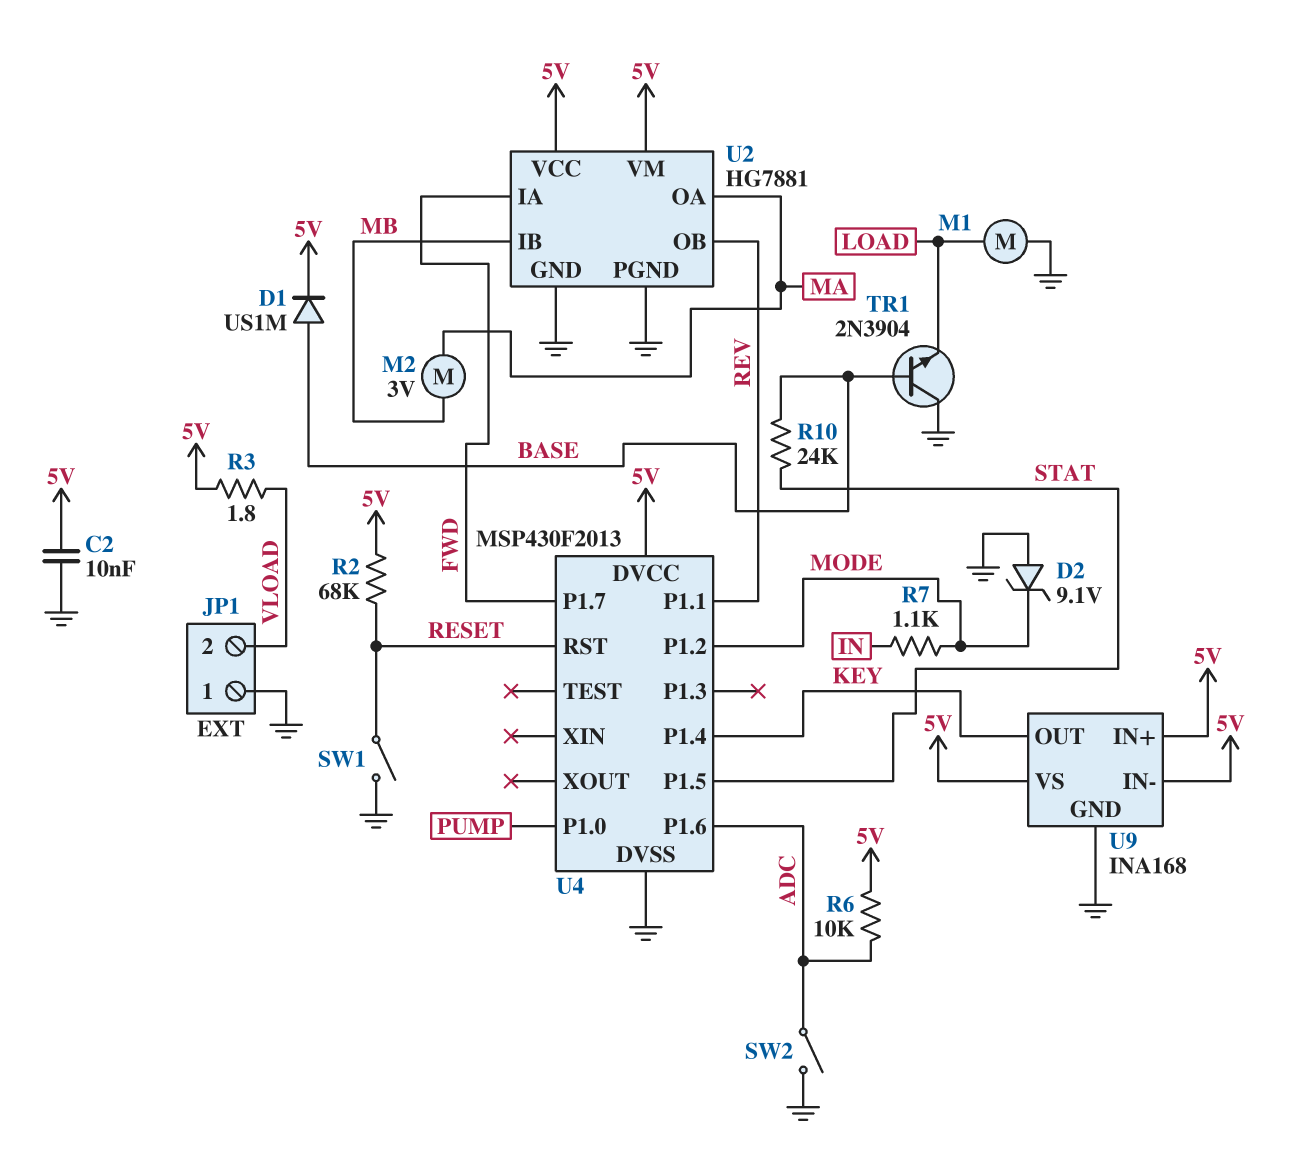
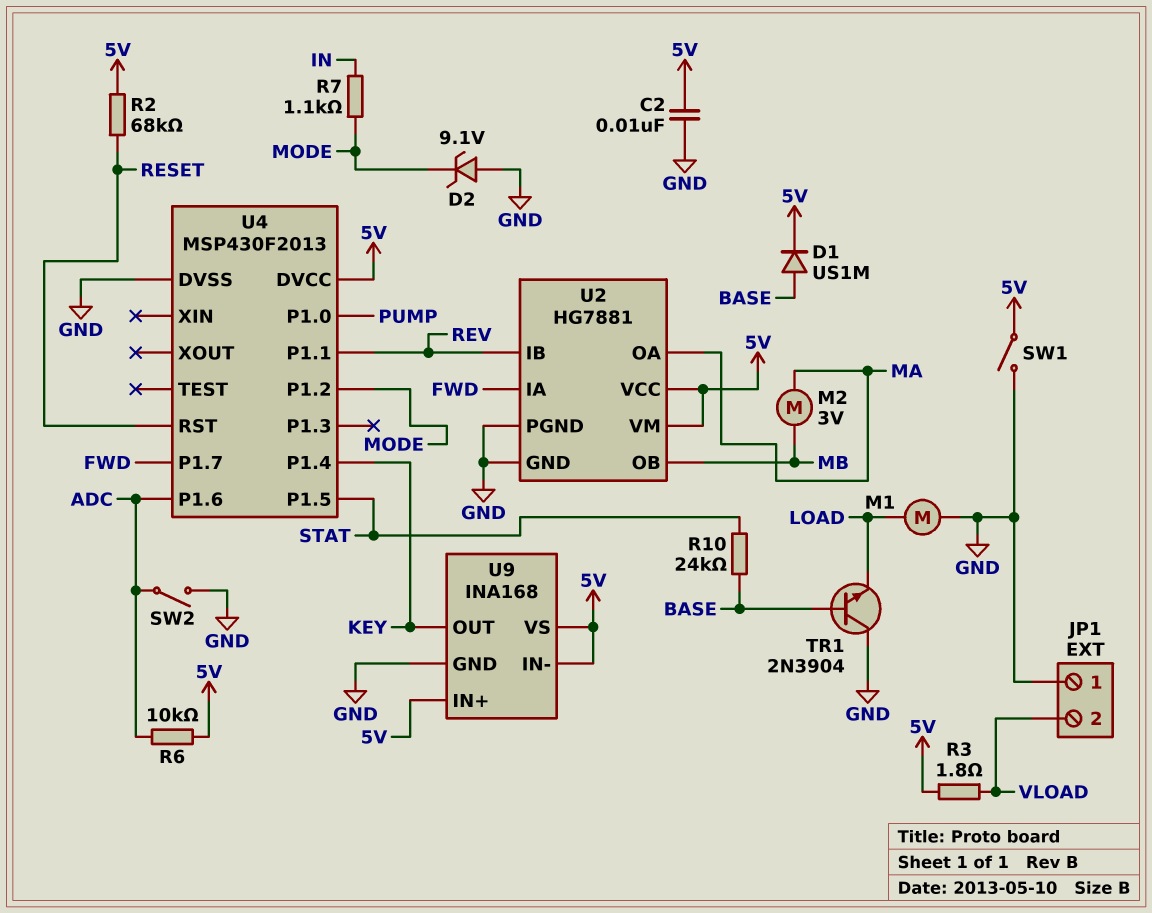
SW1: switch (GND, RESET) -> switch (5V, GND)
U2 pin IB: MB -> REV
U2 pin OB: REV -> MB

